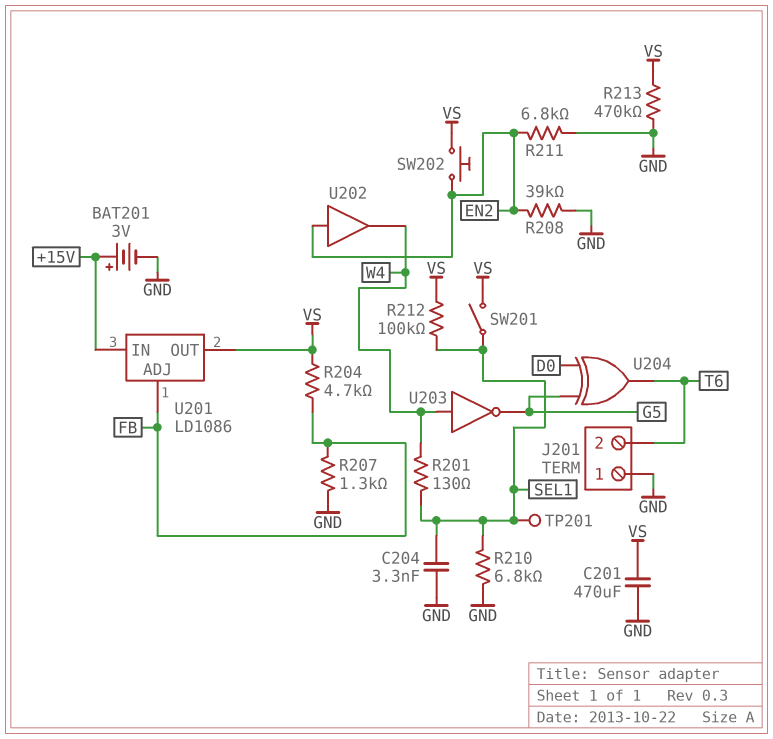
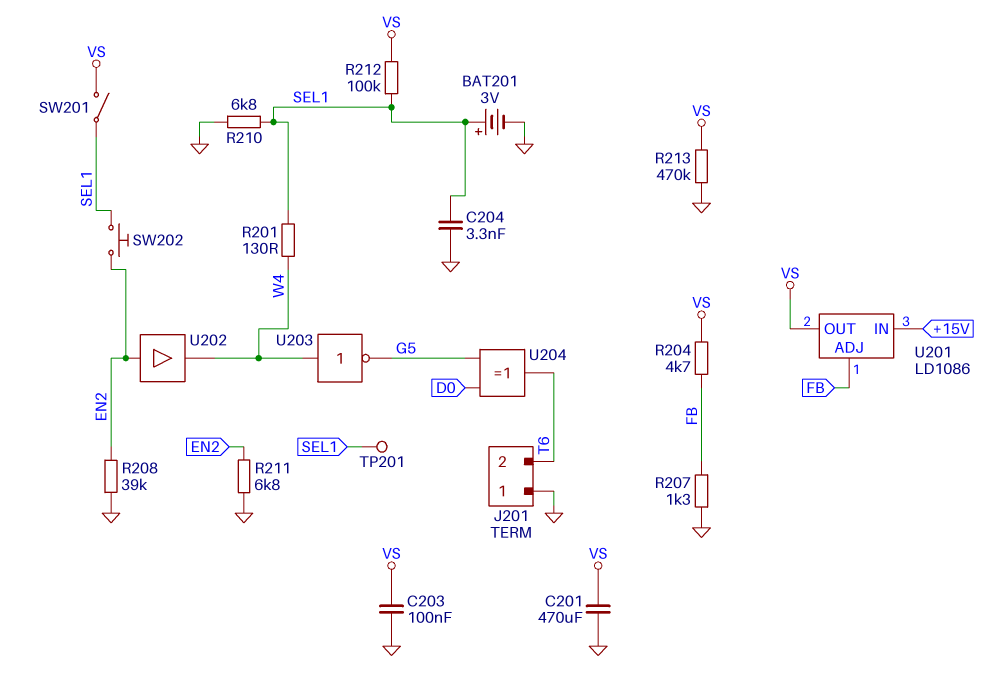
BAT201: 3V (plus +15V, minus GND) -> 3V (plus SEL1, minus GND)
C203: none -> 100nF (GND, VS)
SW202: button (EN2, VS) -> button (EN2, SEL1)

